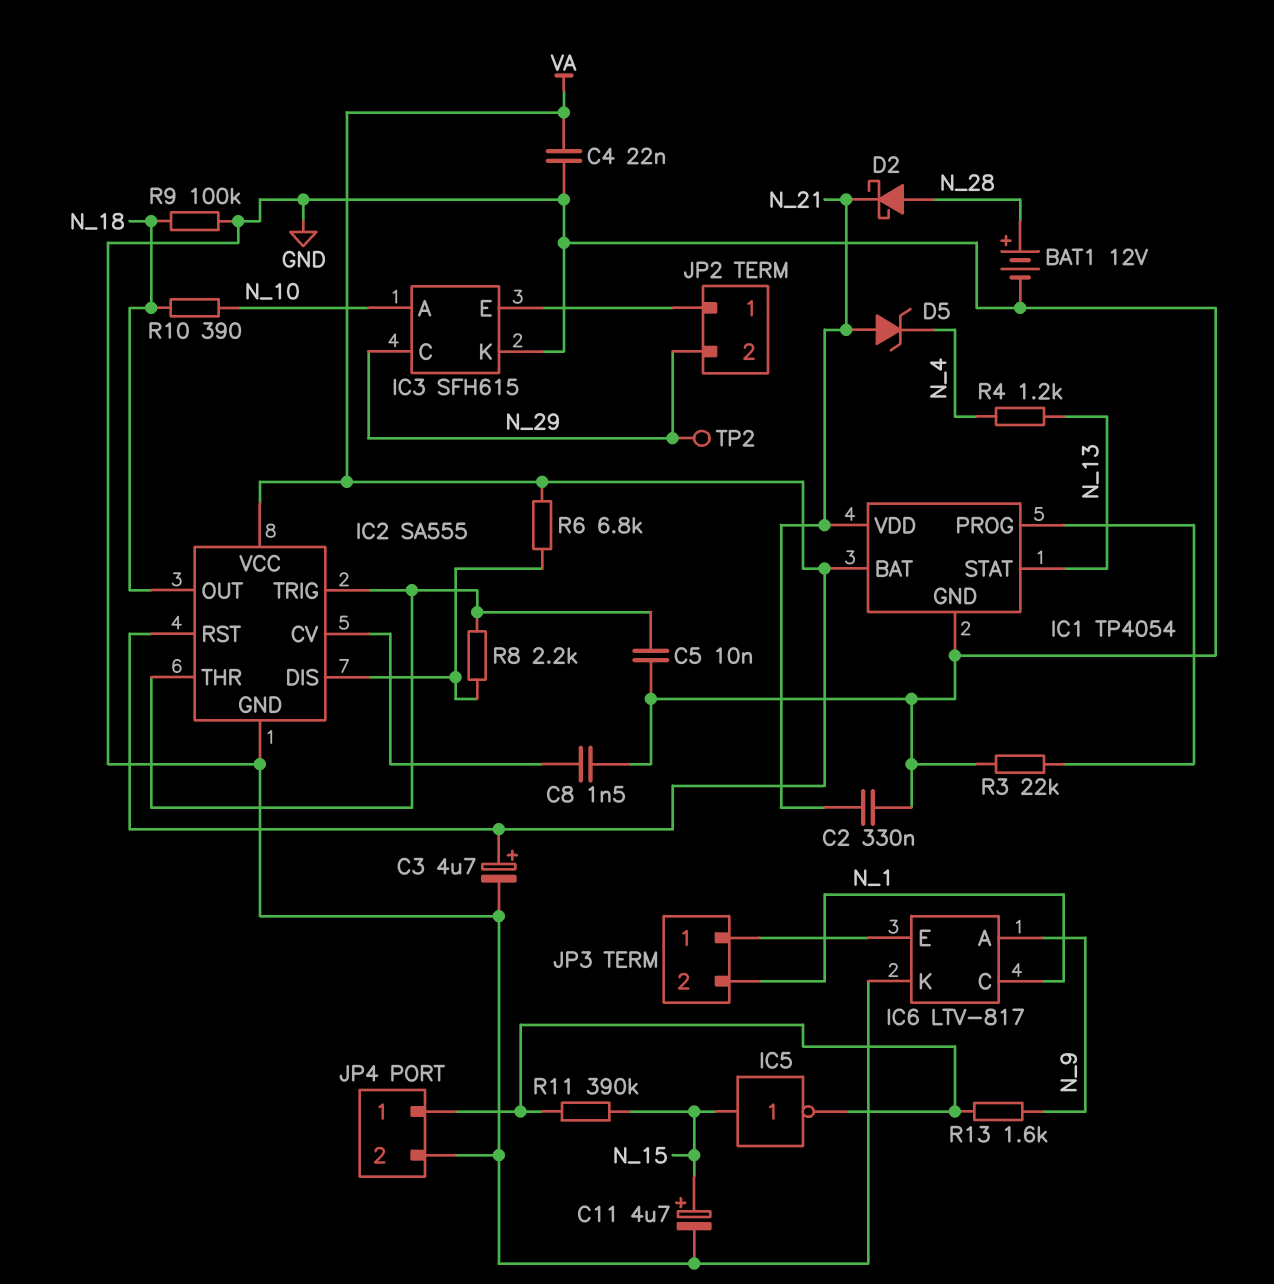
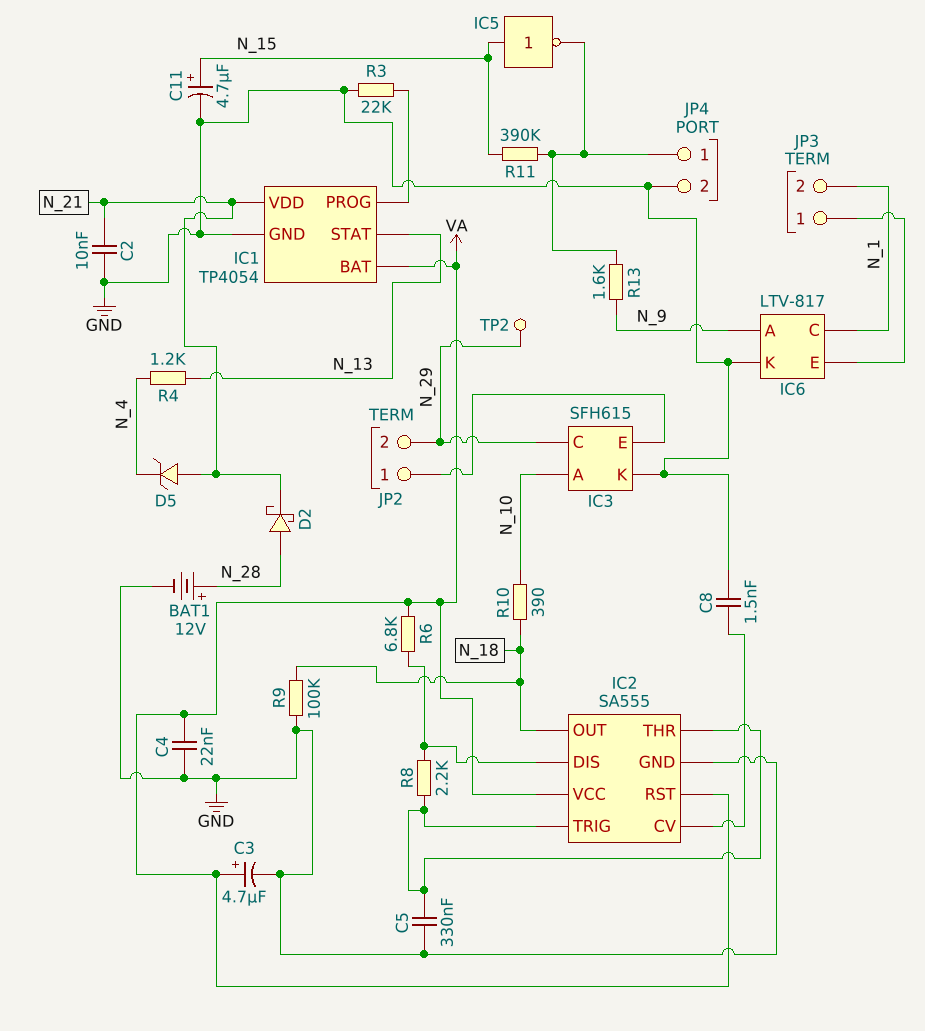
C2: 330nF (GND, N_21) -> 10nF (GND, N_21)
C5: 10nF (GND, IC2/THR) -> 330nF (GND, IC2/THR)

